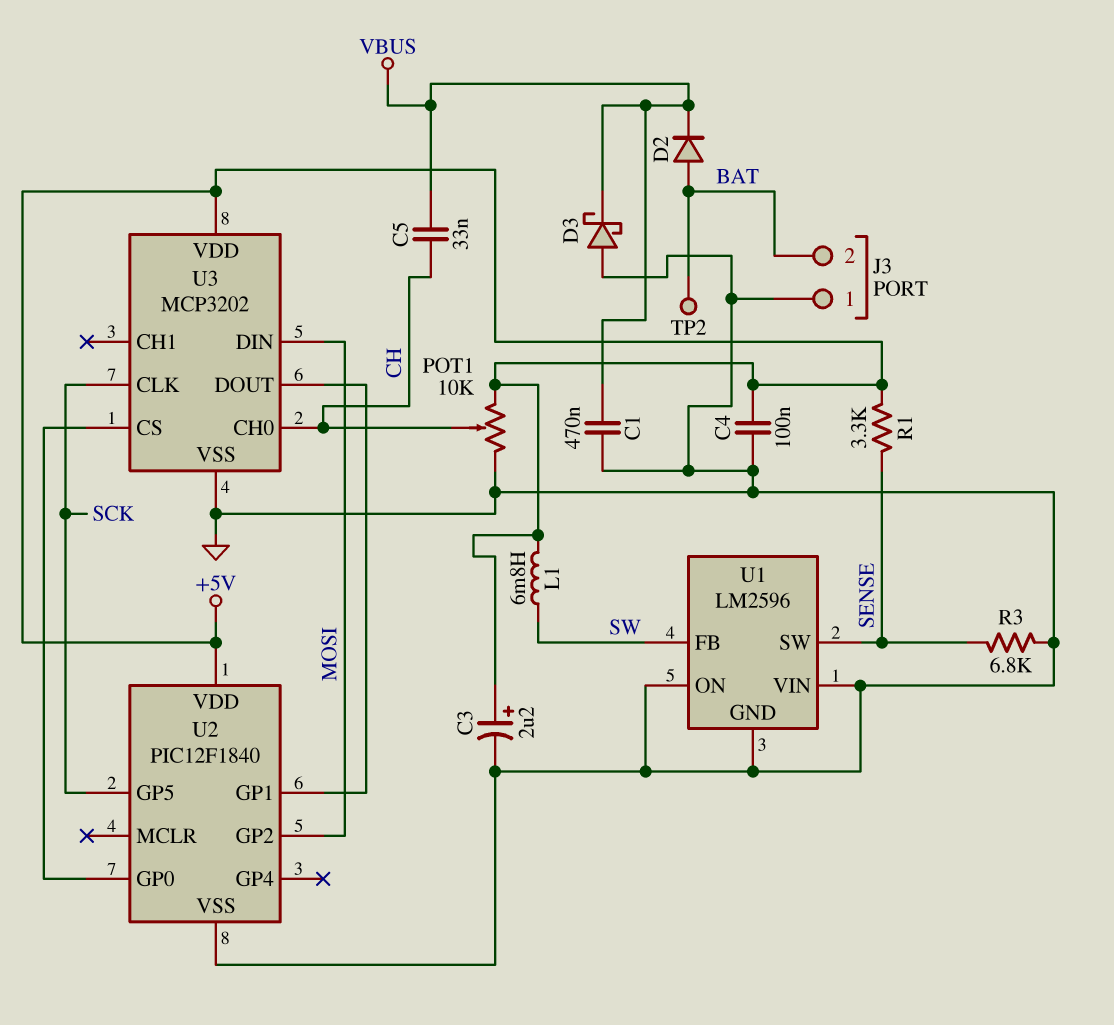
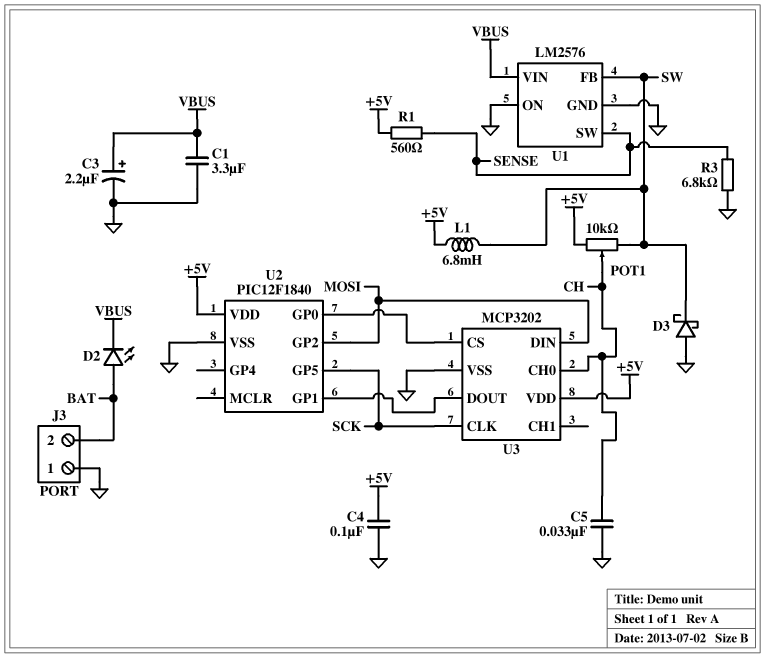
C1: 470nF (GND, VBUS) -> 3.3uF (GND, VBUS)
C3: 2.2uF (plus +5V, minus GND) -> 2.2uF (plus VBUS, minus GND)
C5: 33nF (CH, VBUS) -> 33nF (CH, GND)
D2: diode (A BAT, K VBUS) -> LED (A BAT, K VBUS)
D3: schottky (A GND, K VBUS) -> schottky (A GND, K SW)
POT1: 10k (+5V, GND, wiper CH) -> 10k (+5V, SW, wiper CH)
R1: 3.3k (+5V, SENSE) -> 560 (+5V, SENSE)
TP2: test point (BAT) -> none
U1: LM2596 -> LM2576
U1 pin VIN: GND -> VBUS

